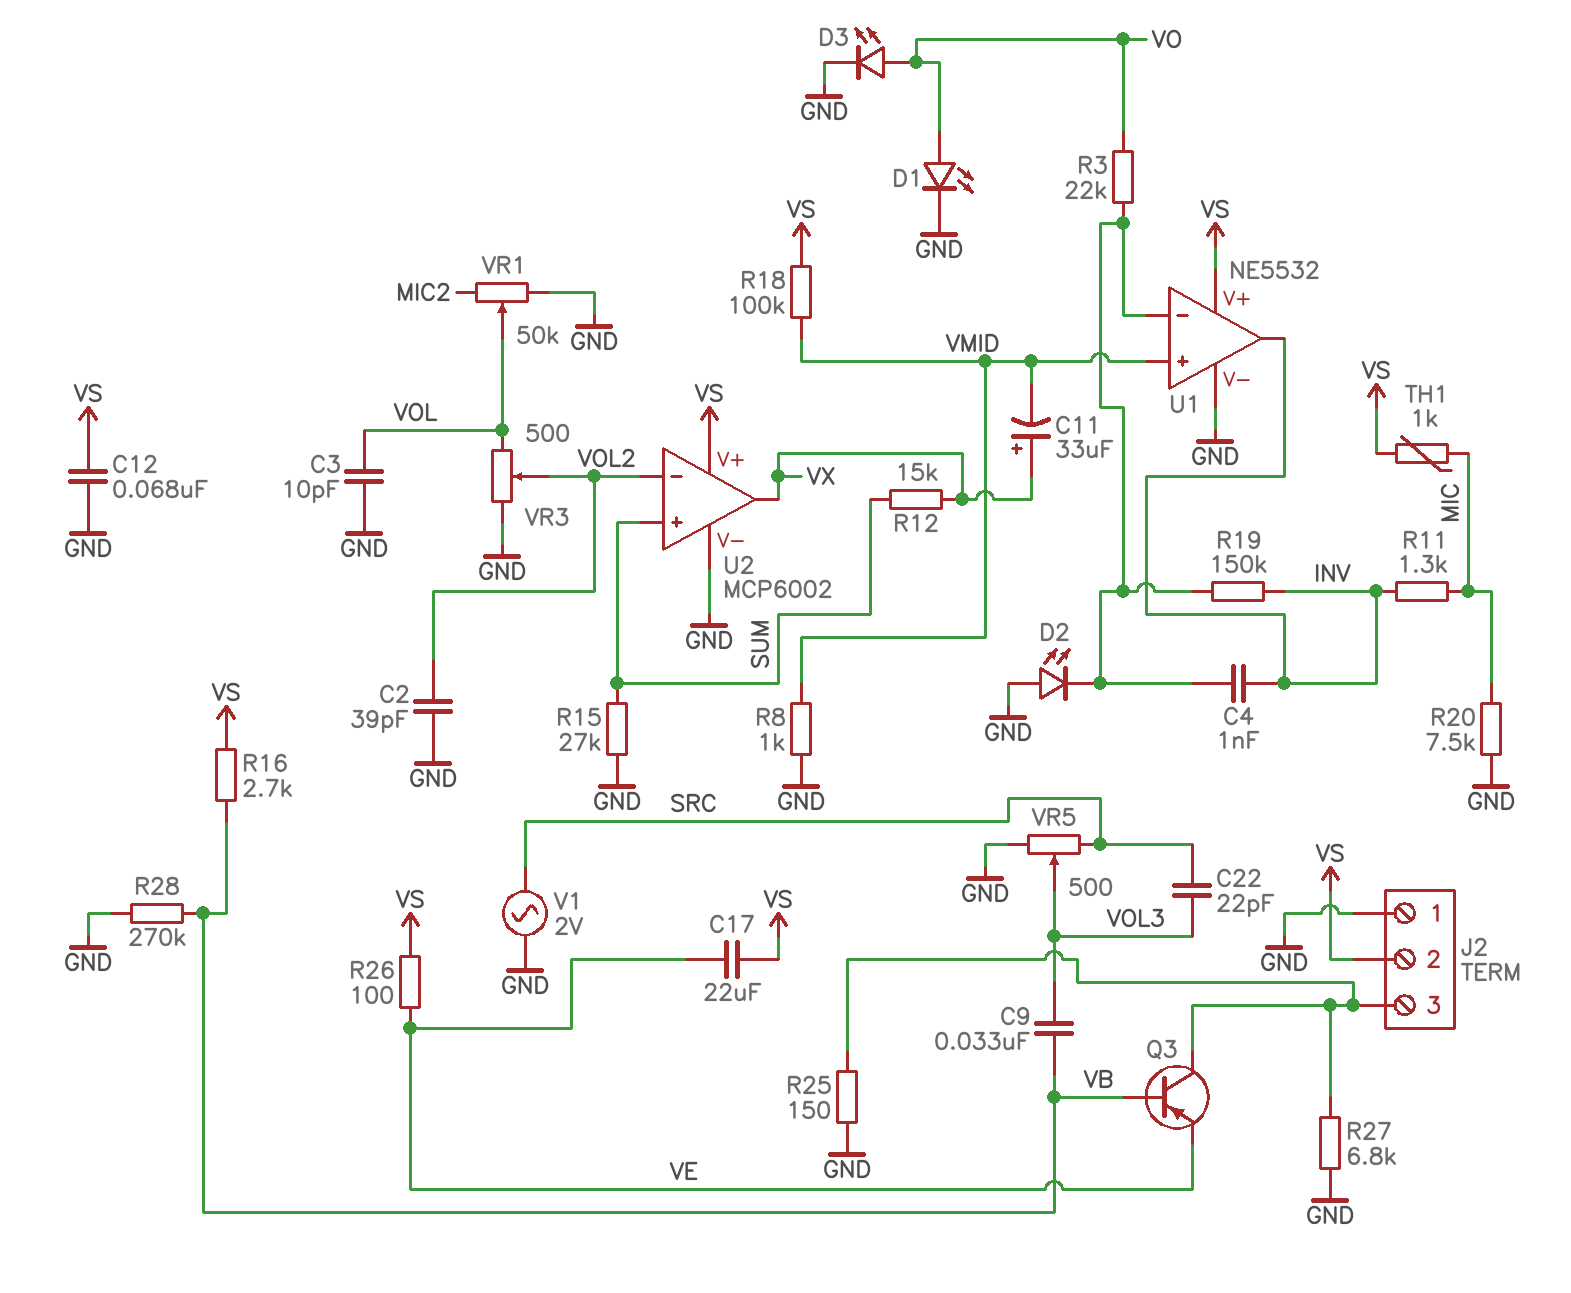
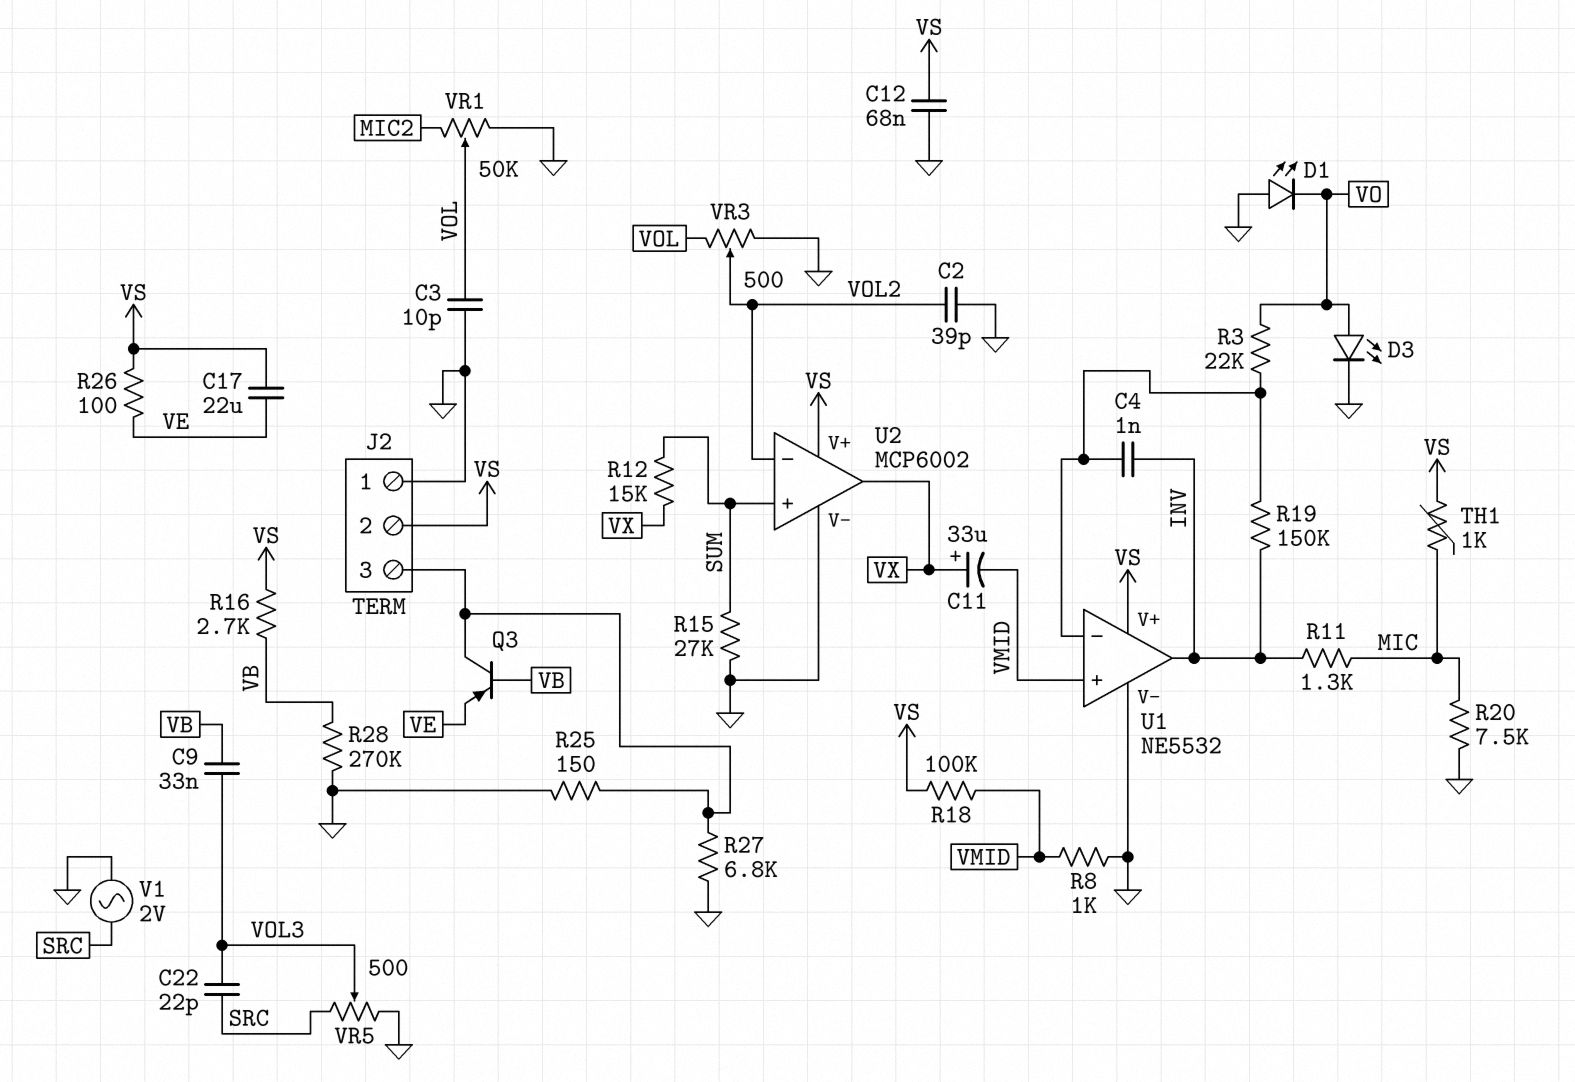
D1: LED (A VO, K GND) -> LED (A GND, K VO)
D2: LED (A GND, K U1/in-) -> none

